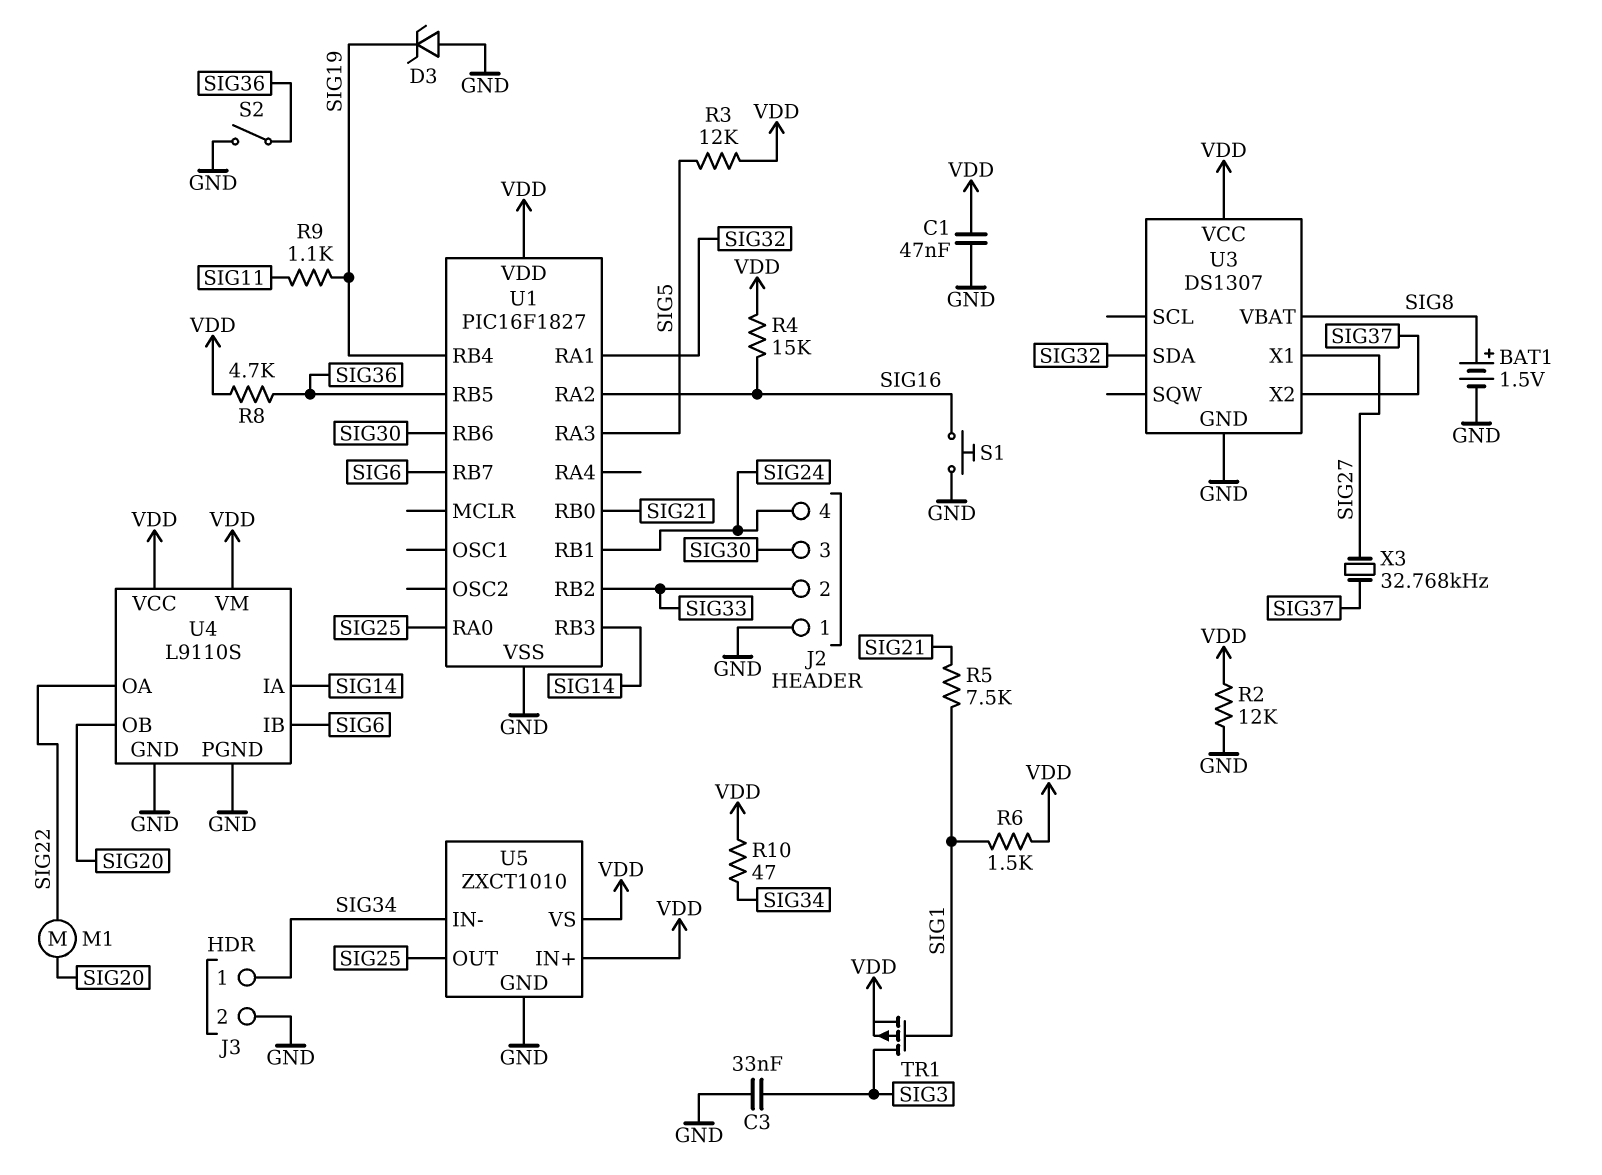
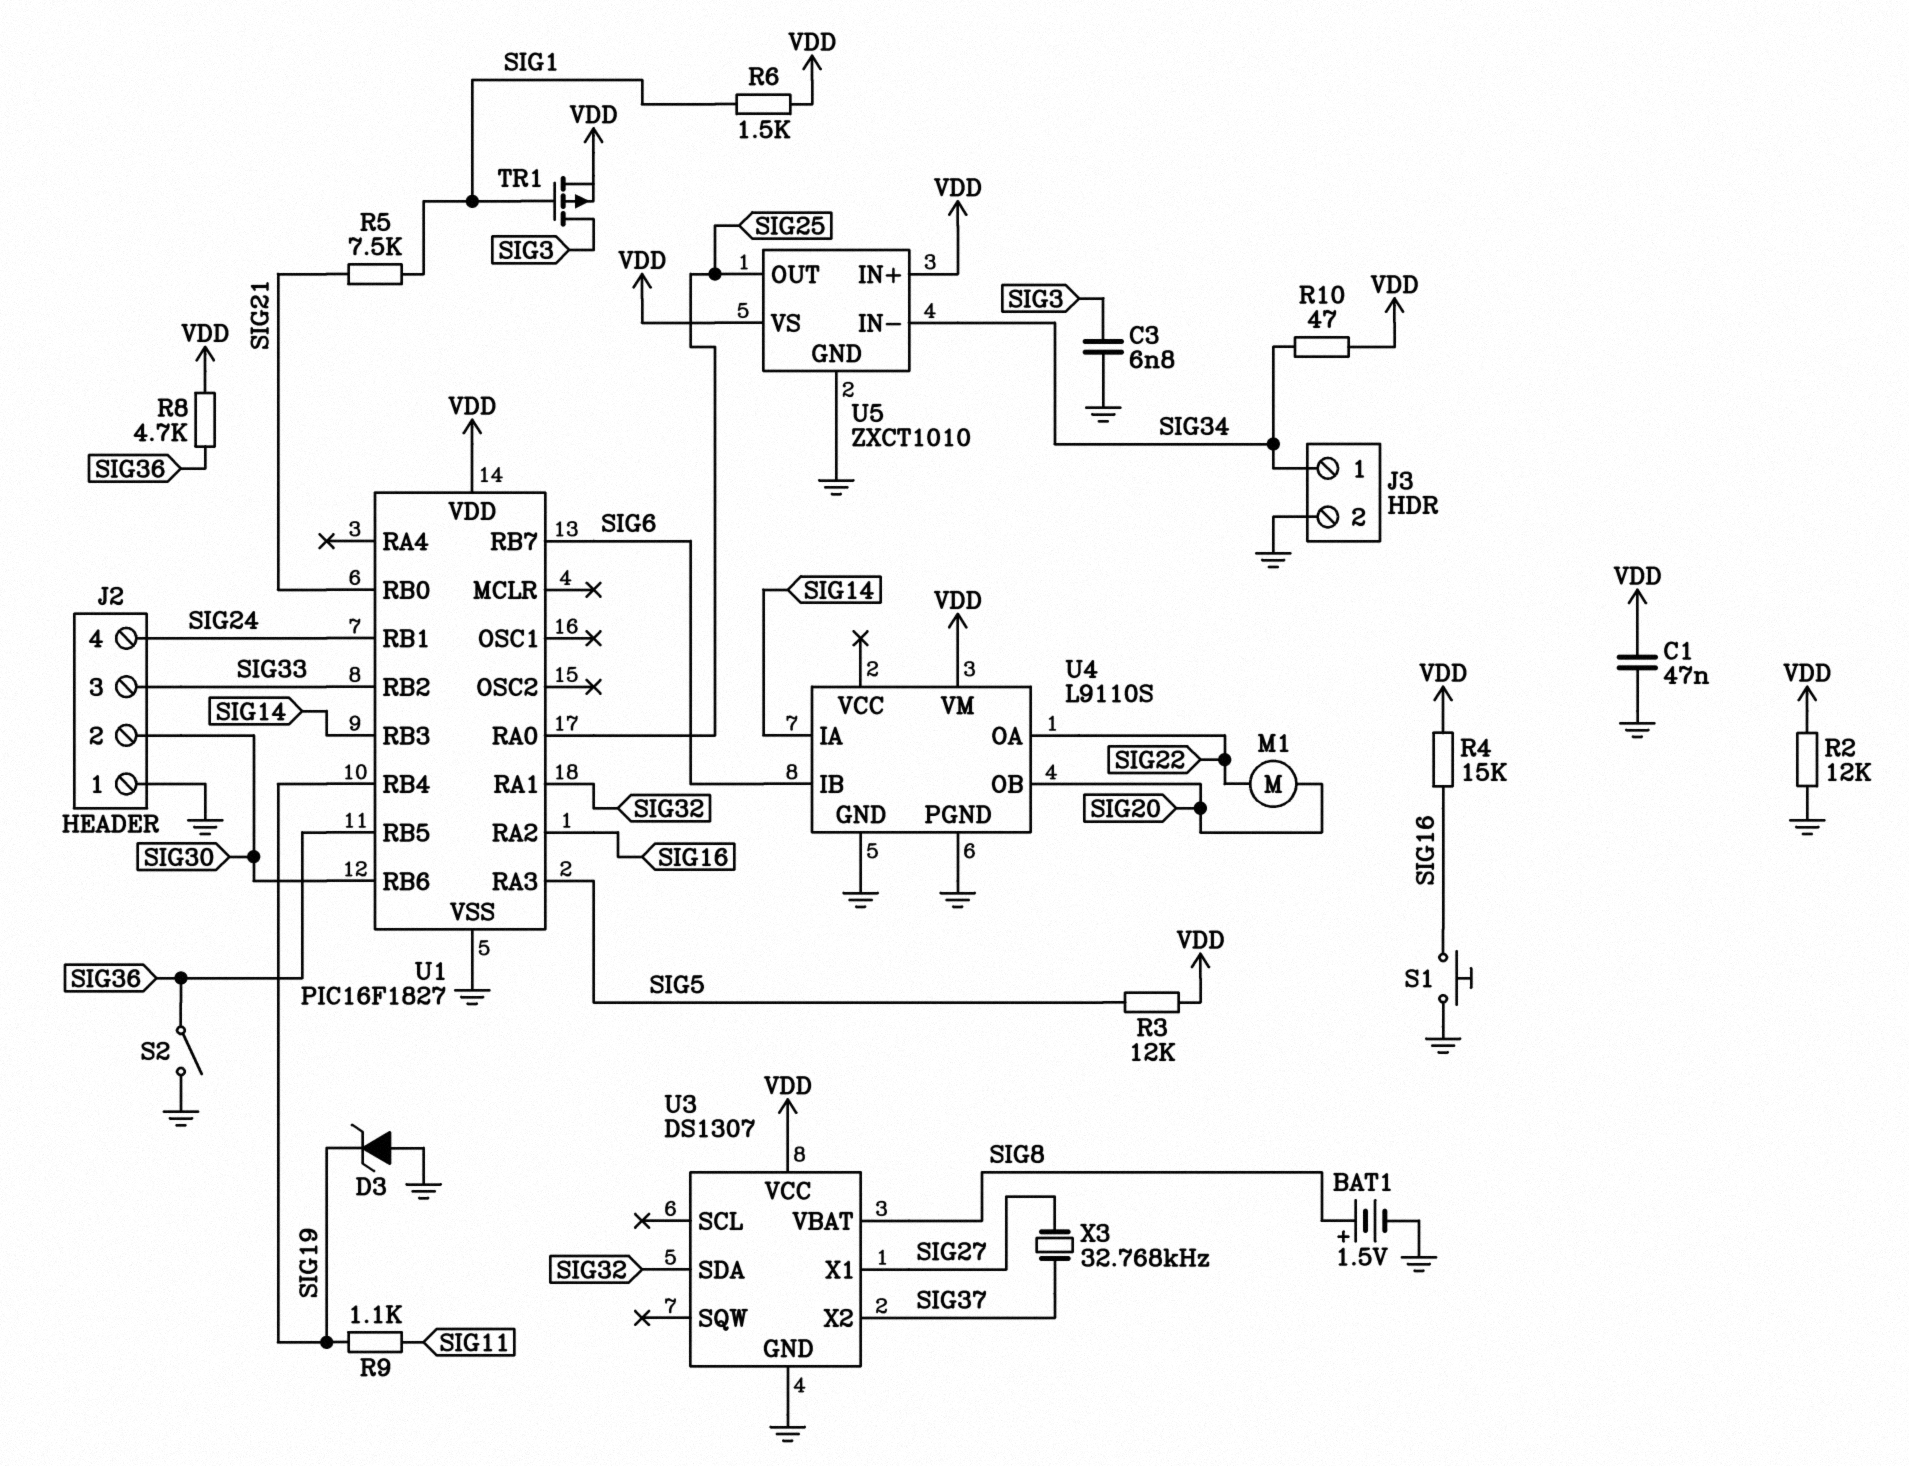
C3: 33nF (GND, SIG3) -> 6.8nF (GND, SIG3)
J2 pin 2: SIG33 -> SIG30
J2 pin 3: SIG30 -> SIG33
U4 pin VCC: VDD -> none

